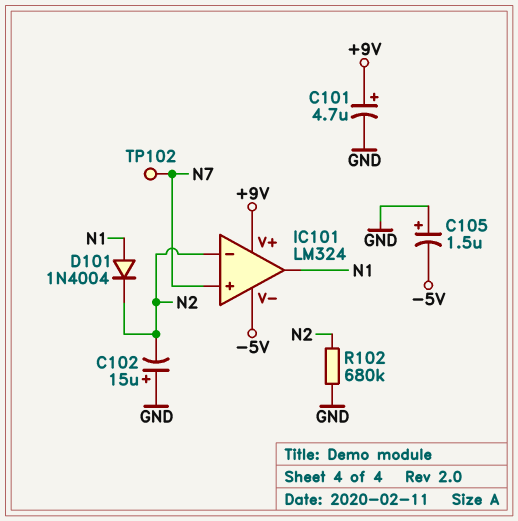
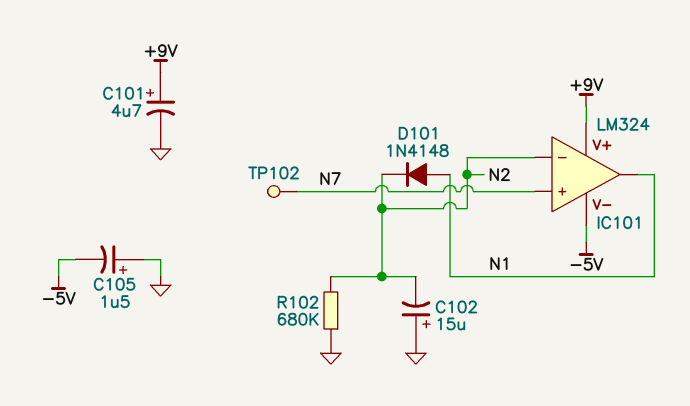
D101: diode 1N4004 (A N1, K N2) -> diode 1N4148 (A N1, K N2)

